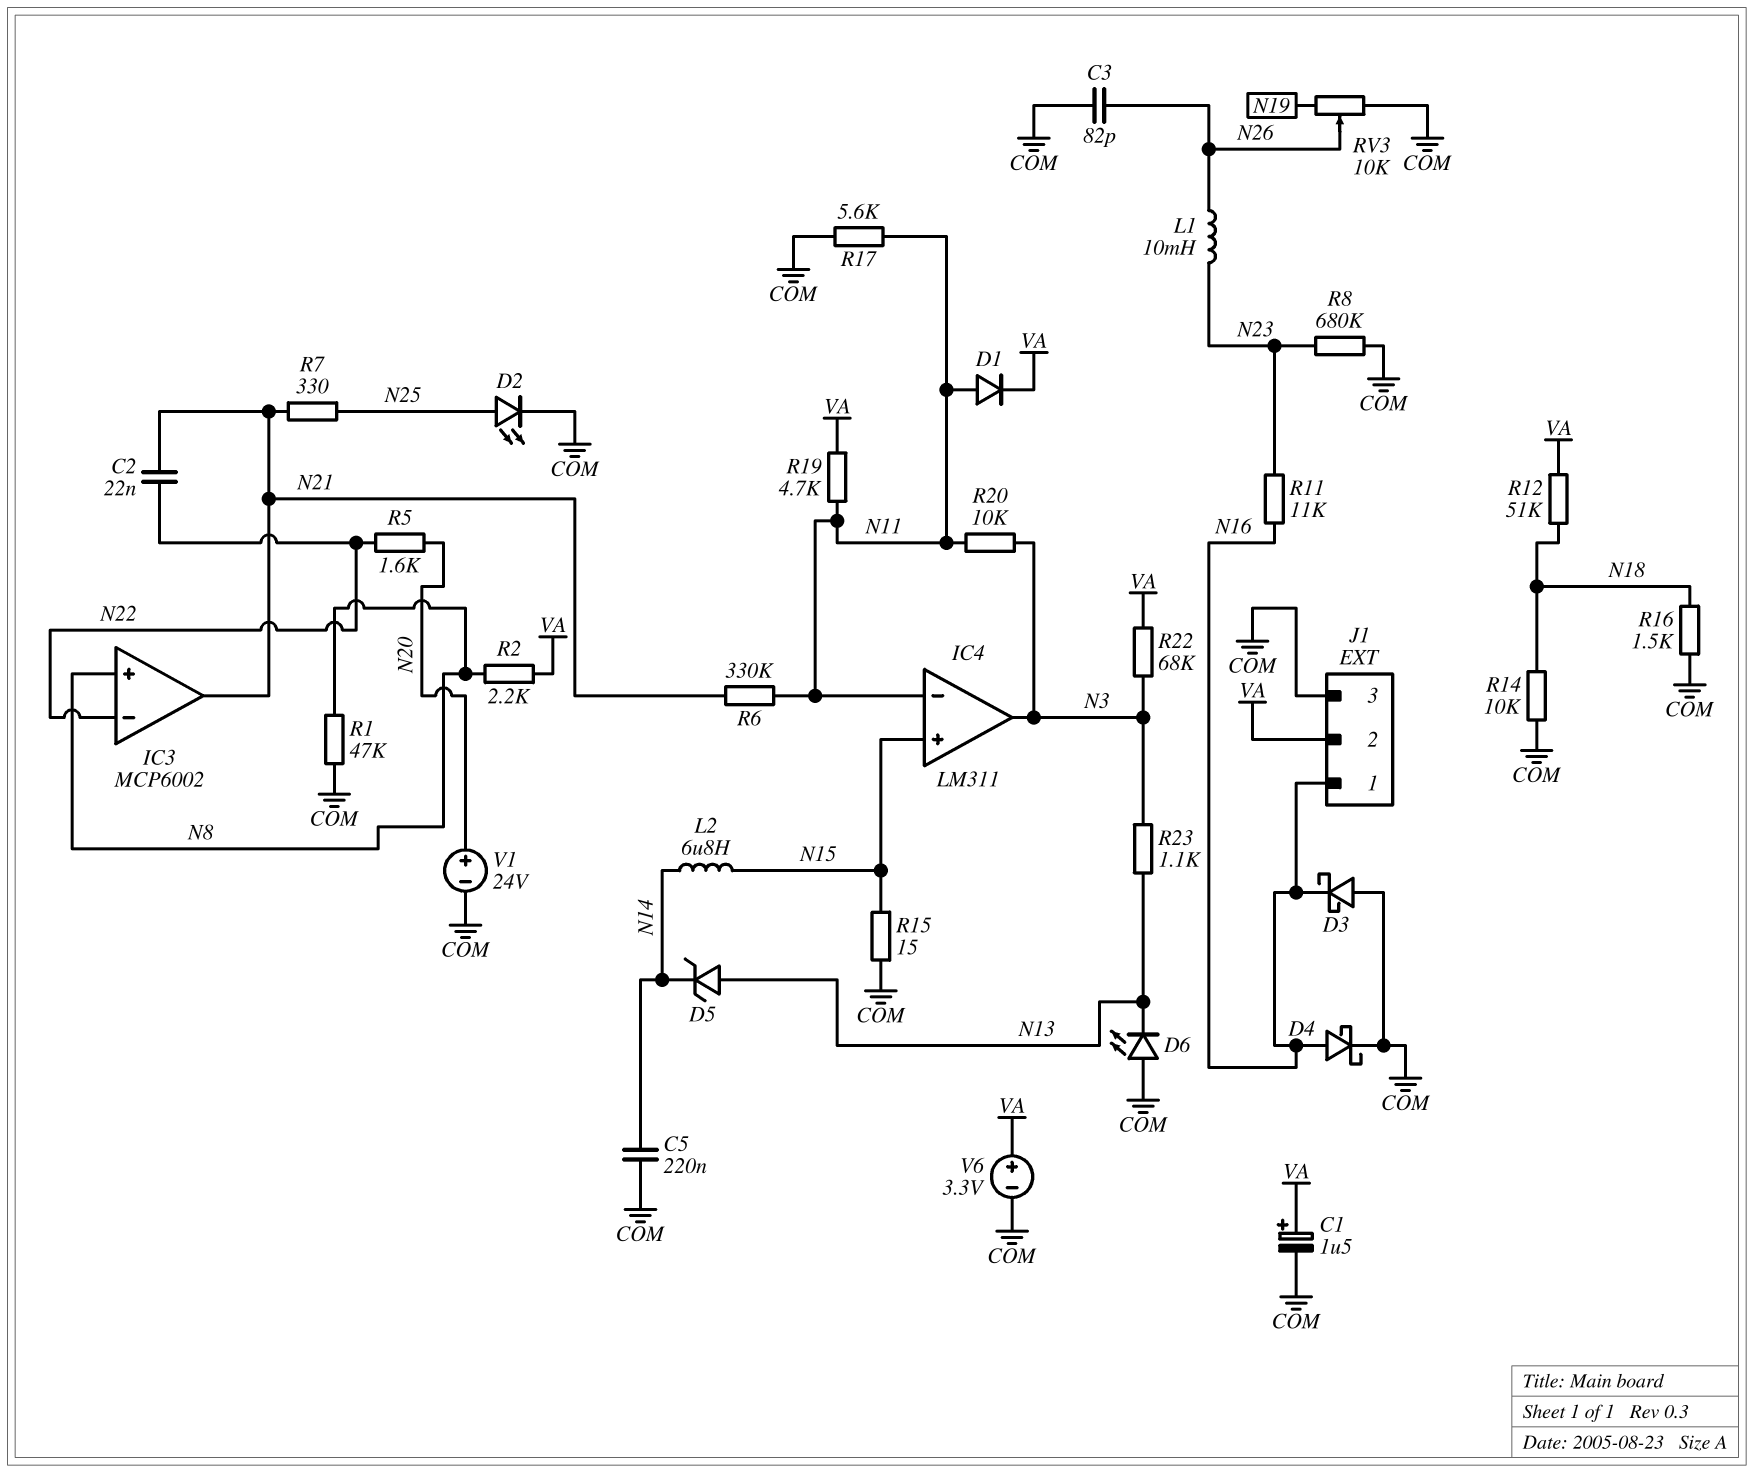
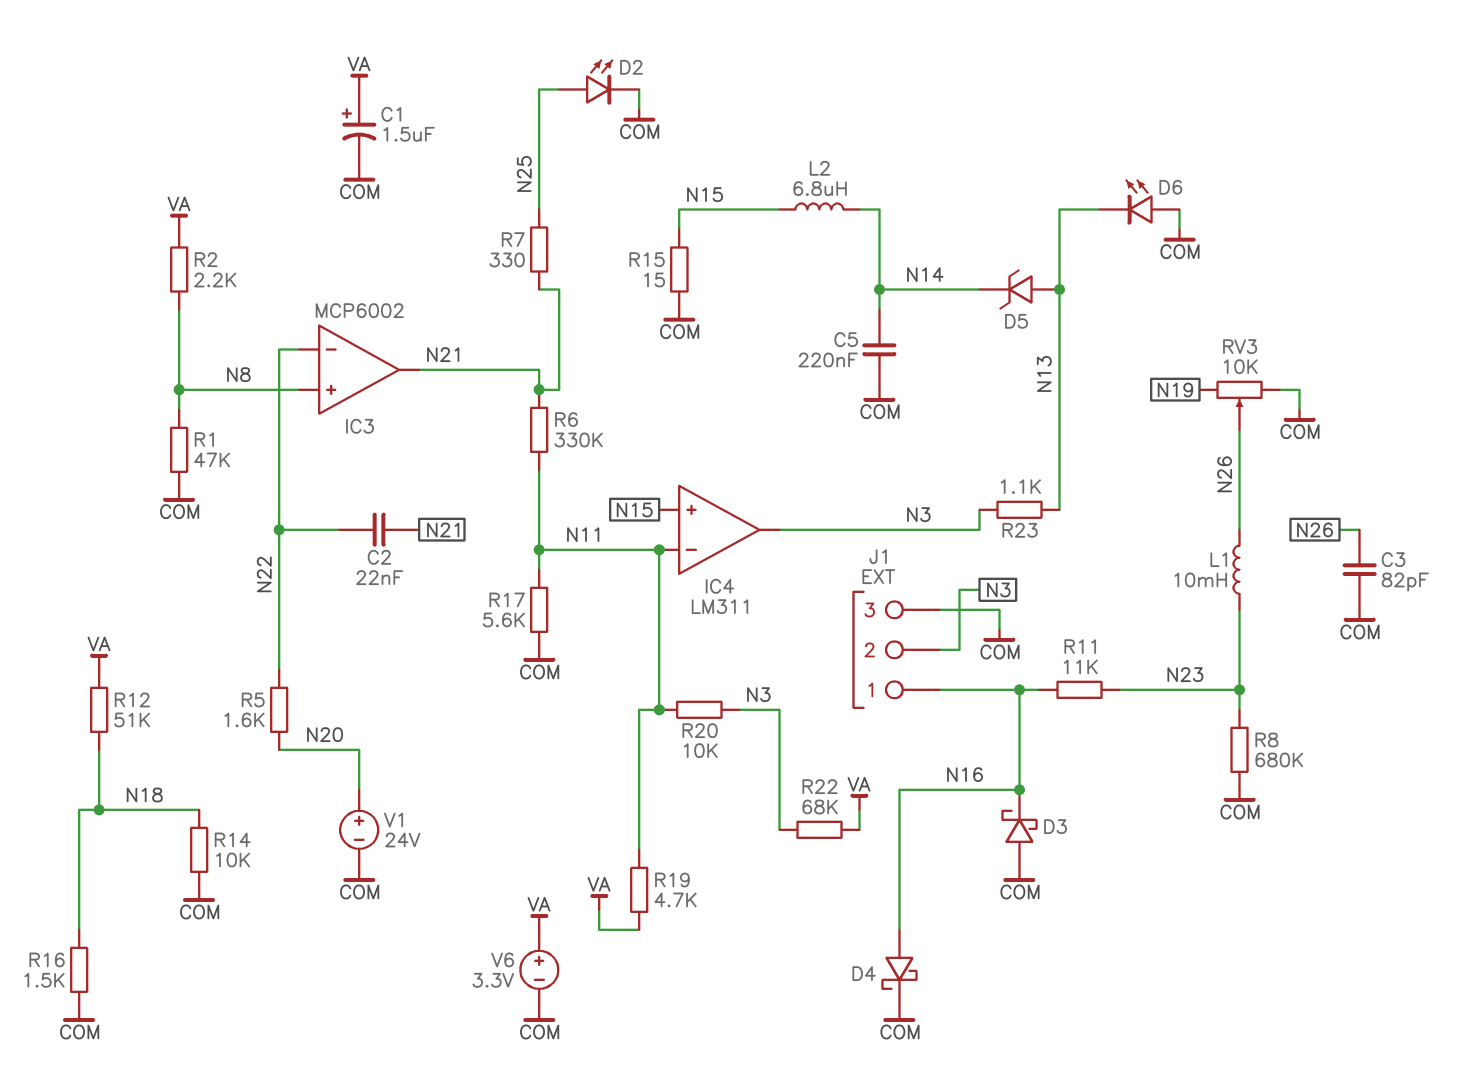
D1: diode (A N11, K VA) -> none
J1 pin 2: VA -> N3

